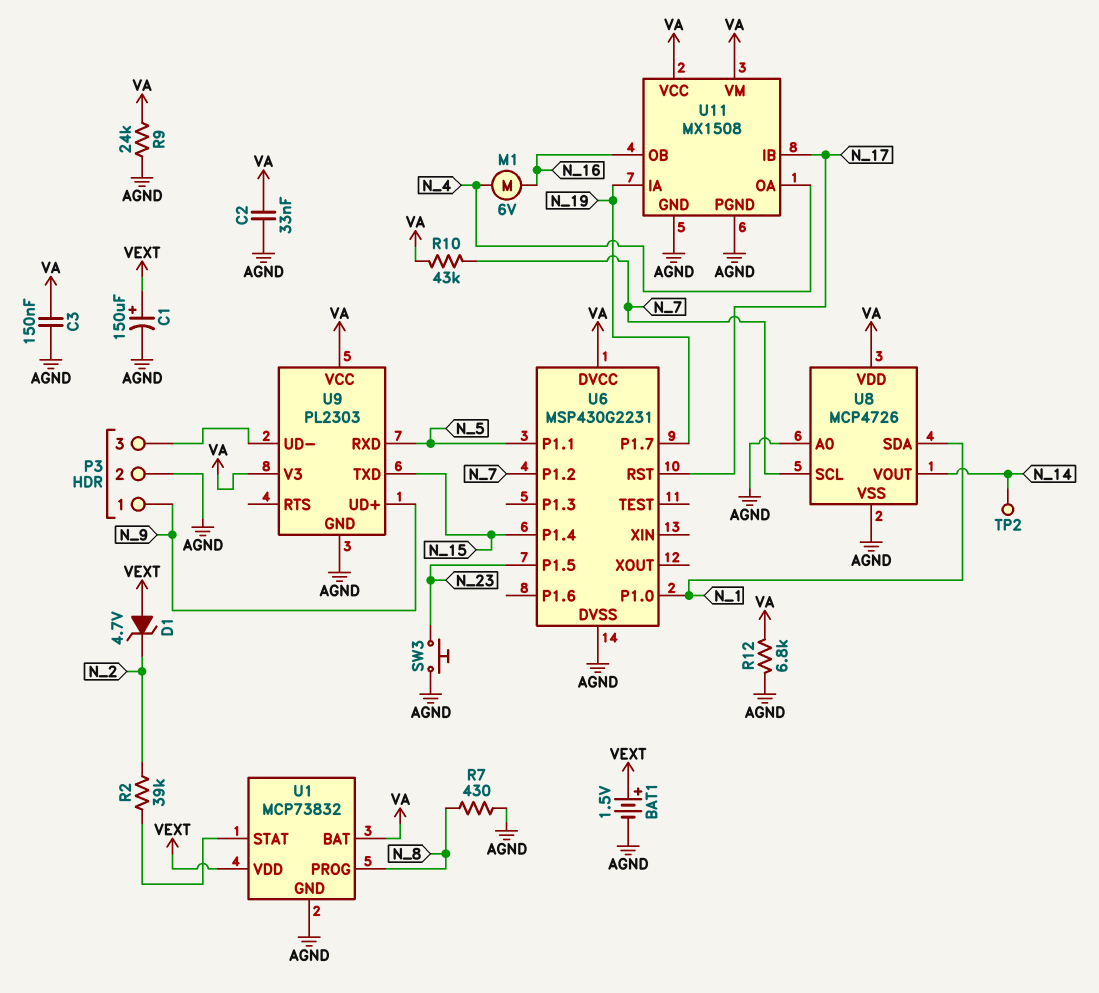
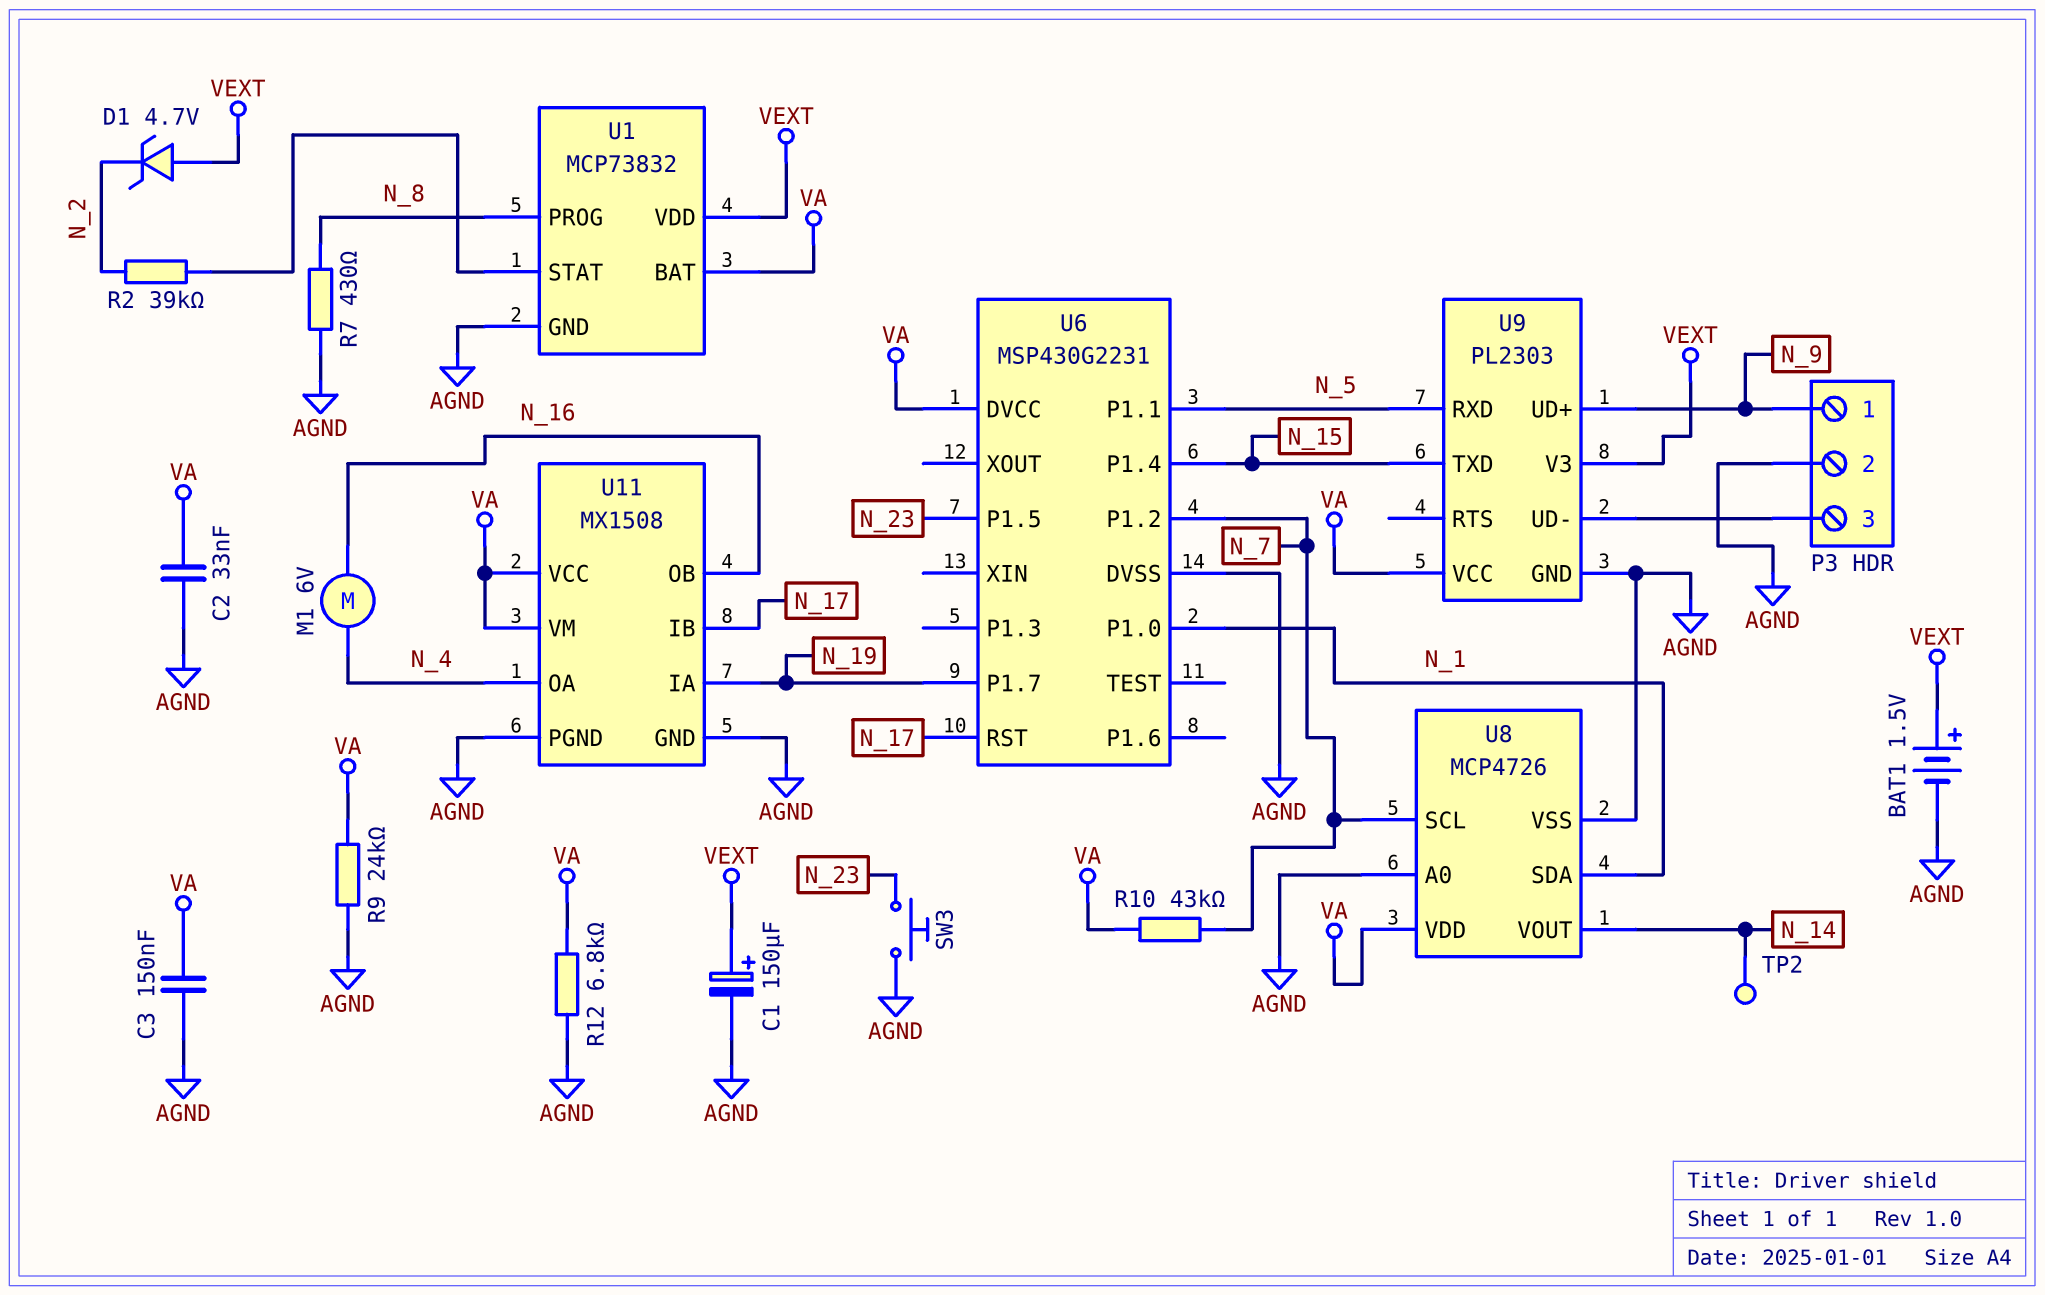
U9 pin V3: VA -> VEXT

